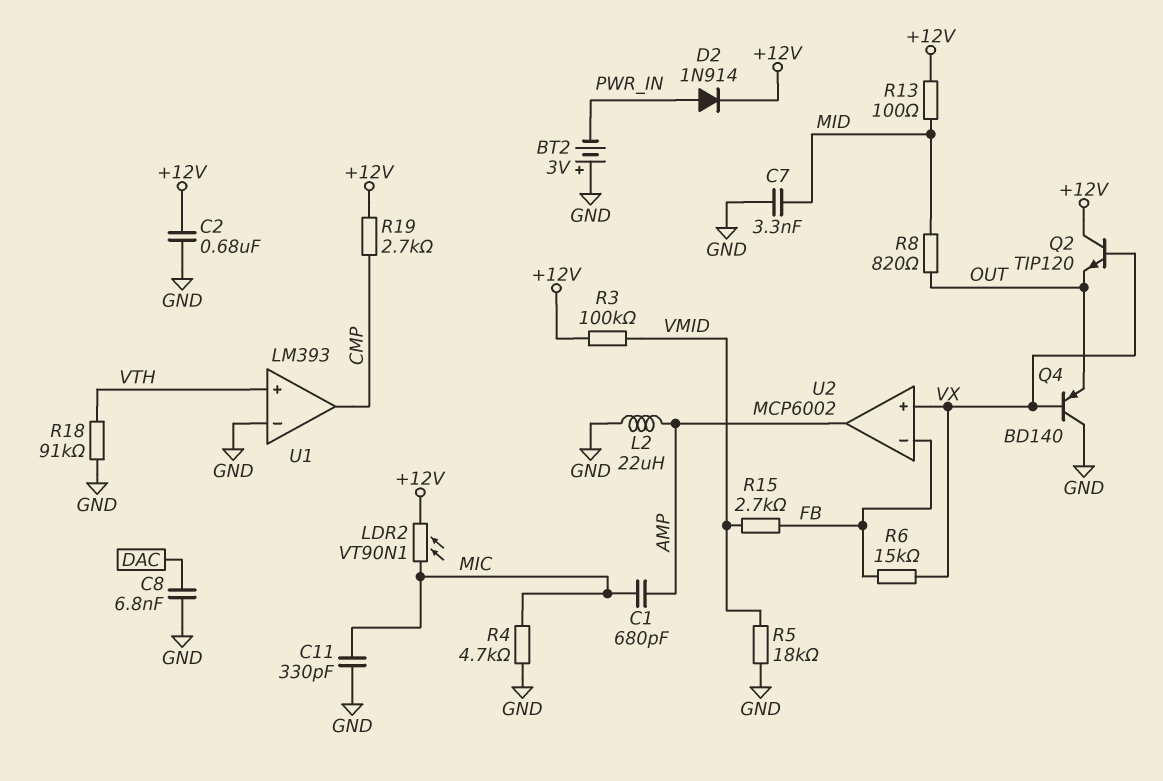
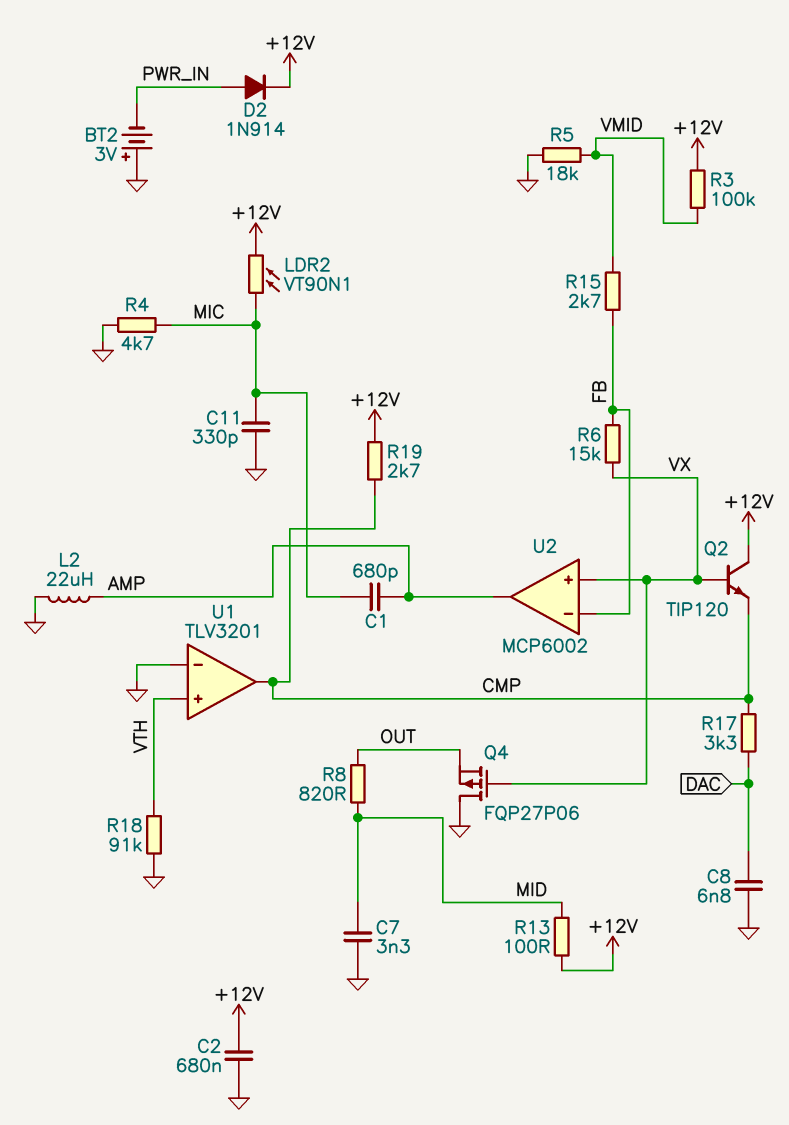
Q2: NPN TIP120 (B VX, C +12V, E OUT) -> NPN TIP120 (B VX, C +12V, E CMP)
Q4: PNP BD140 (B VX, C GND, E OUT) -> PMOS FQP27P06 (G VX, D GND, S OUT)
R17: none -> 3.3k (CMP, DAC)
U1: LM393 -> TLV3201

